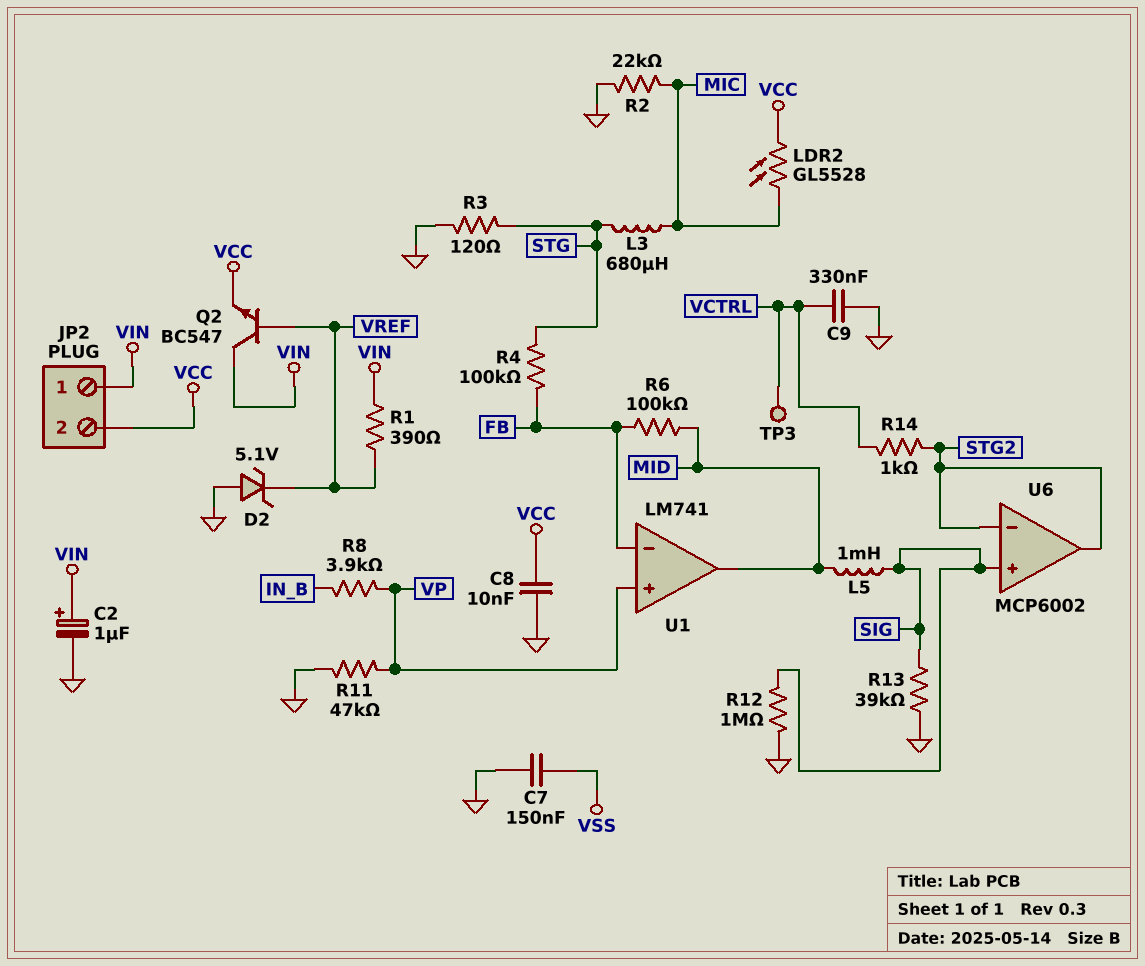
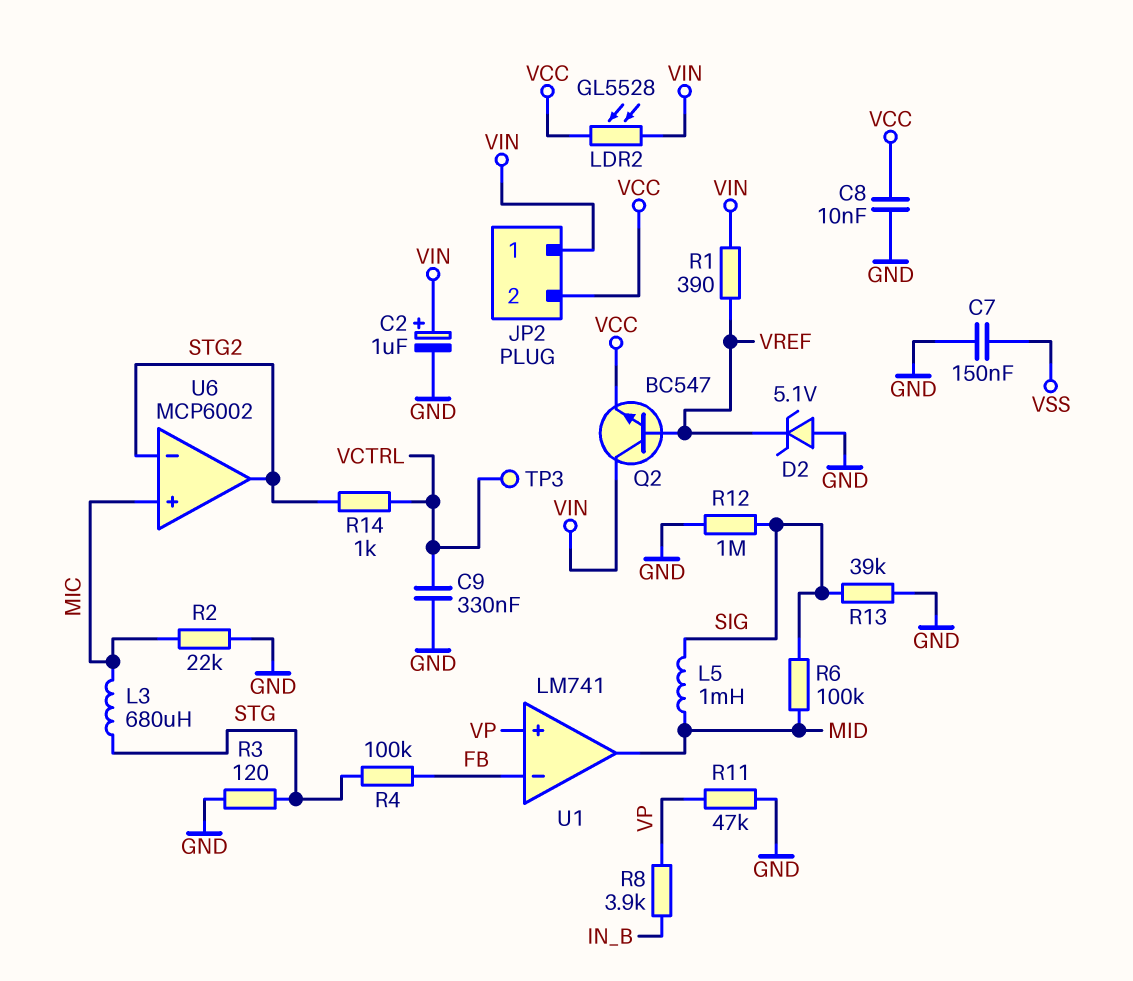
LDR2: GL5528 (MIC, VCC) -> GL5528 (VCC, VIN)
R6: 100k (FB, MID) -> 100k (MID, SIG)
U6 pin in+: SIG -> MIC

